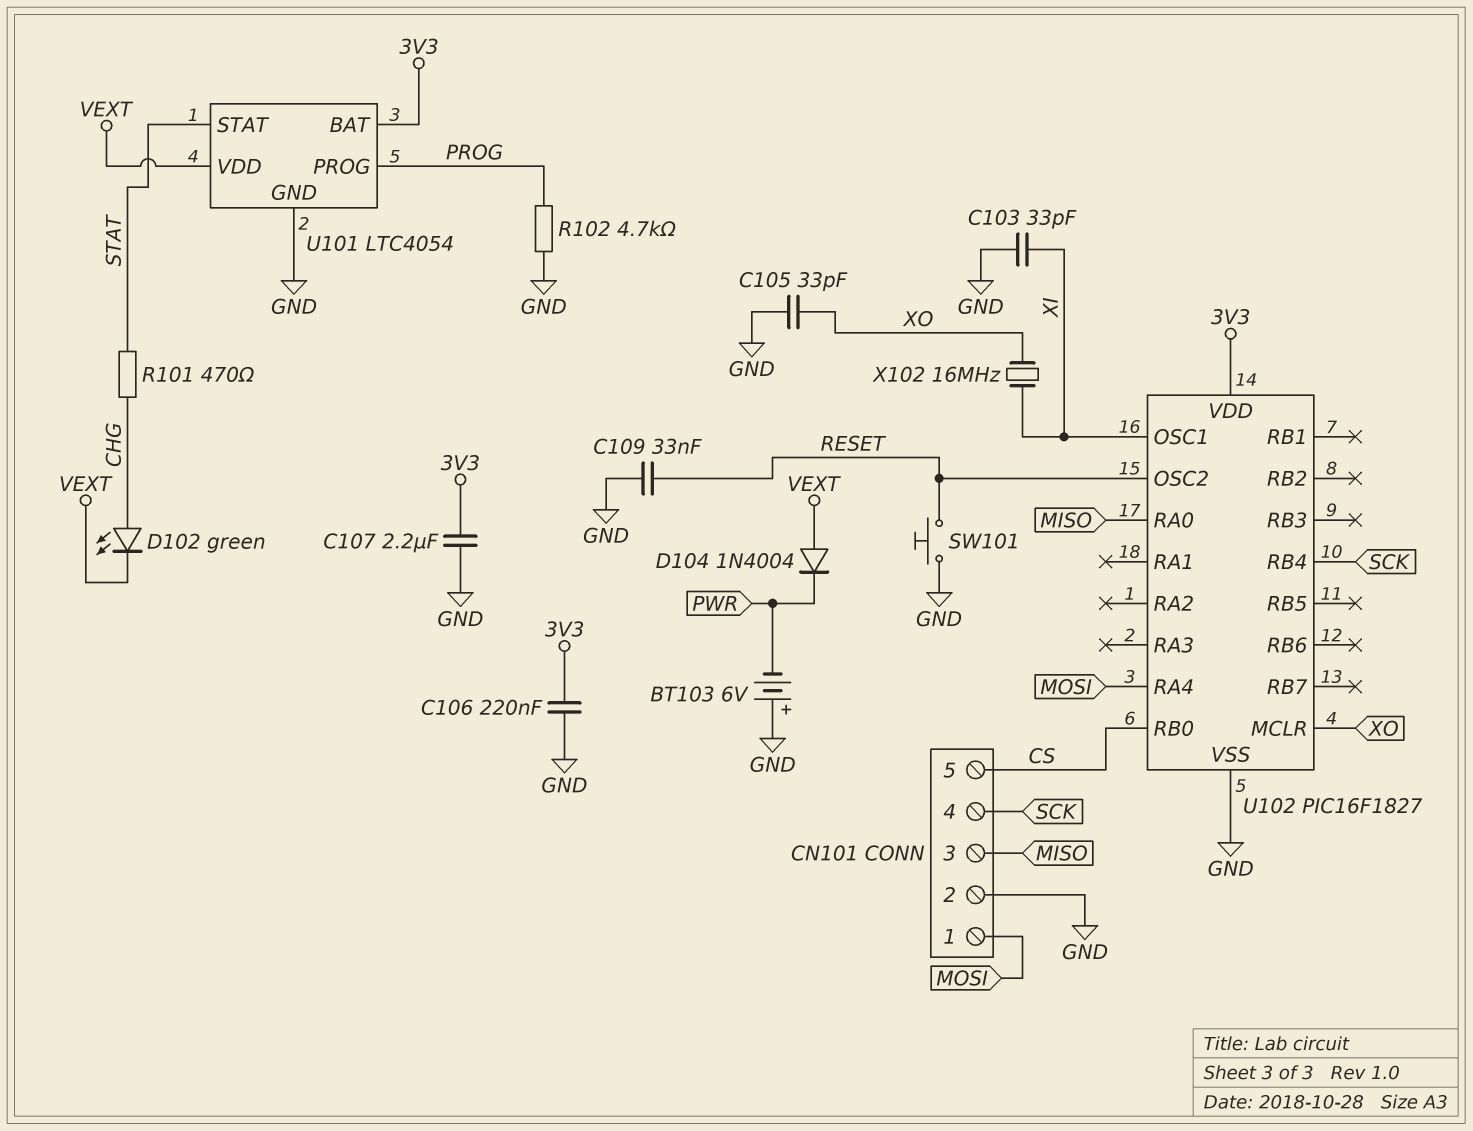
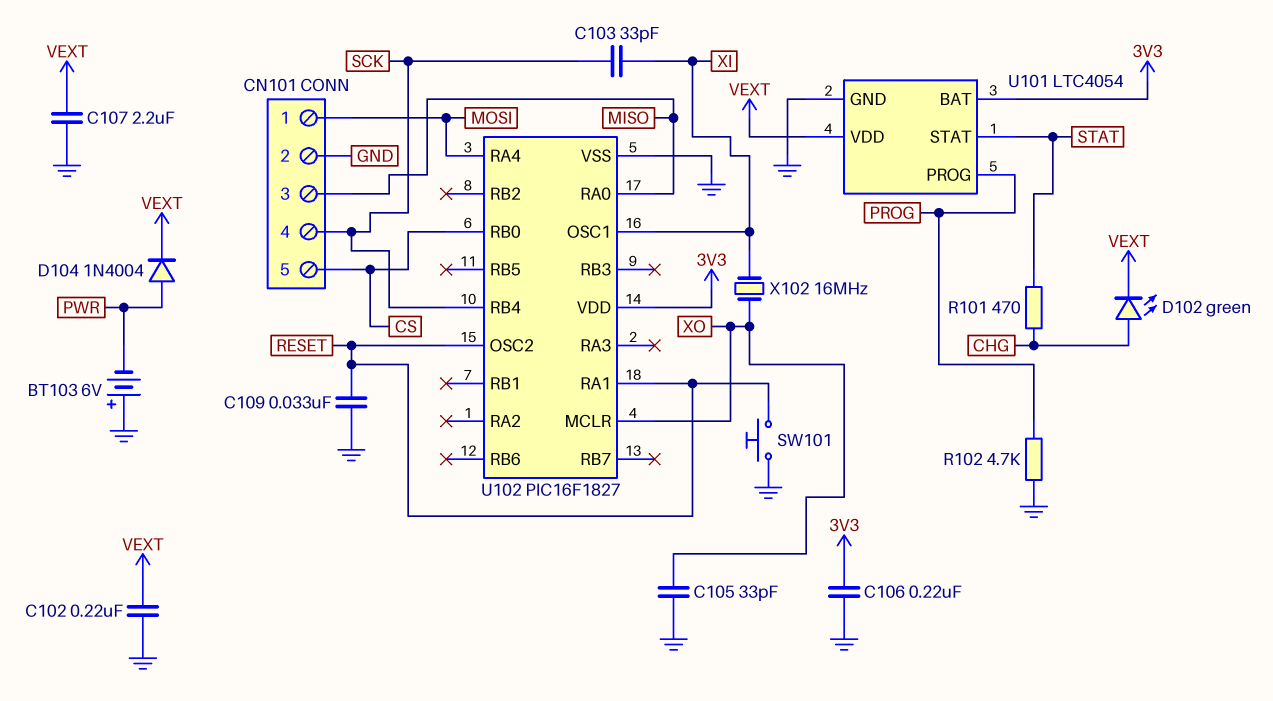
C102: none -> 220nF (GND, VEXT)
C103: 33pF (GND, XI) -> 33pF (SCK, XI)
C107: 2.2uF (3V3, GND) -> 2.2uF (GND, VEXT)
D104: diode 1N4004 (A VEXT, K PWR) -> diode 1N4004 (A PWR, K VEXT)
U102 pin RA1: none -> RESET

